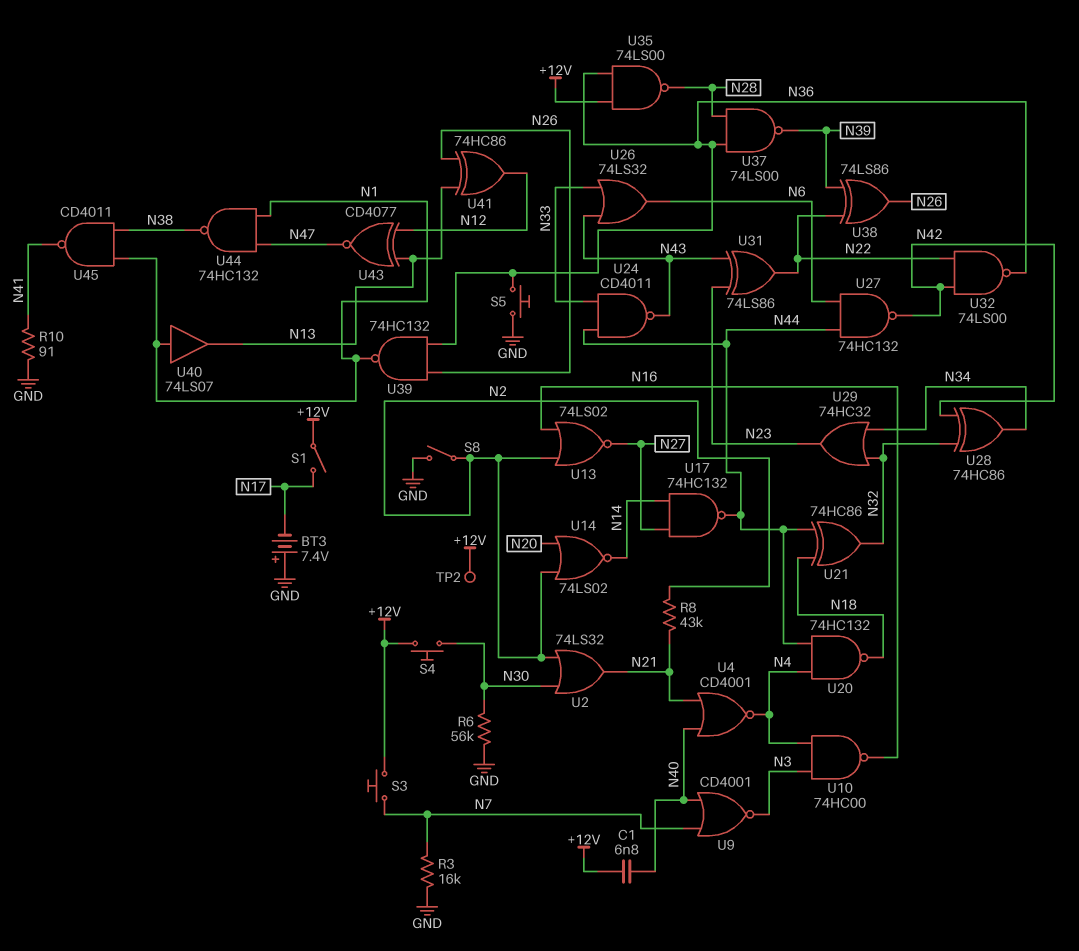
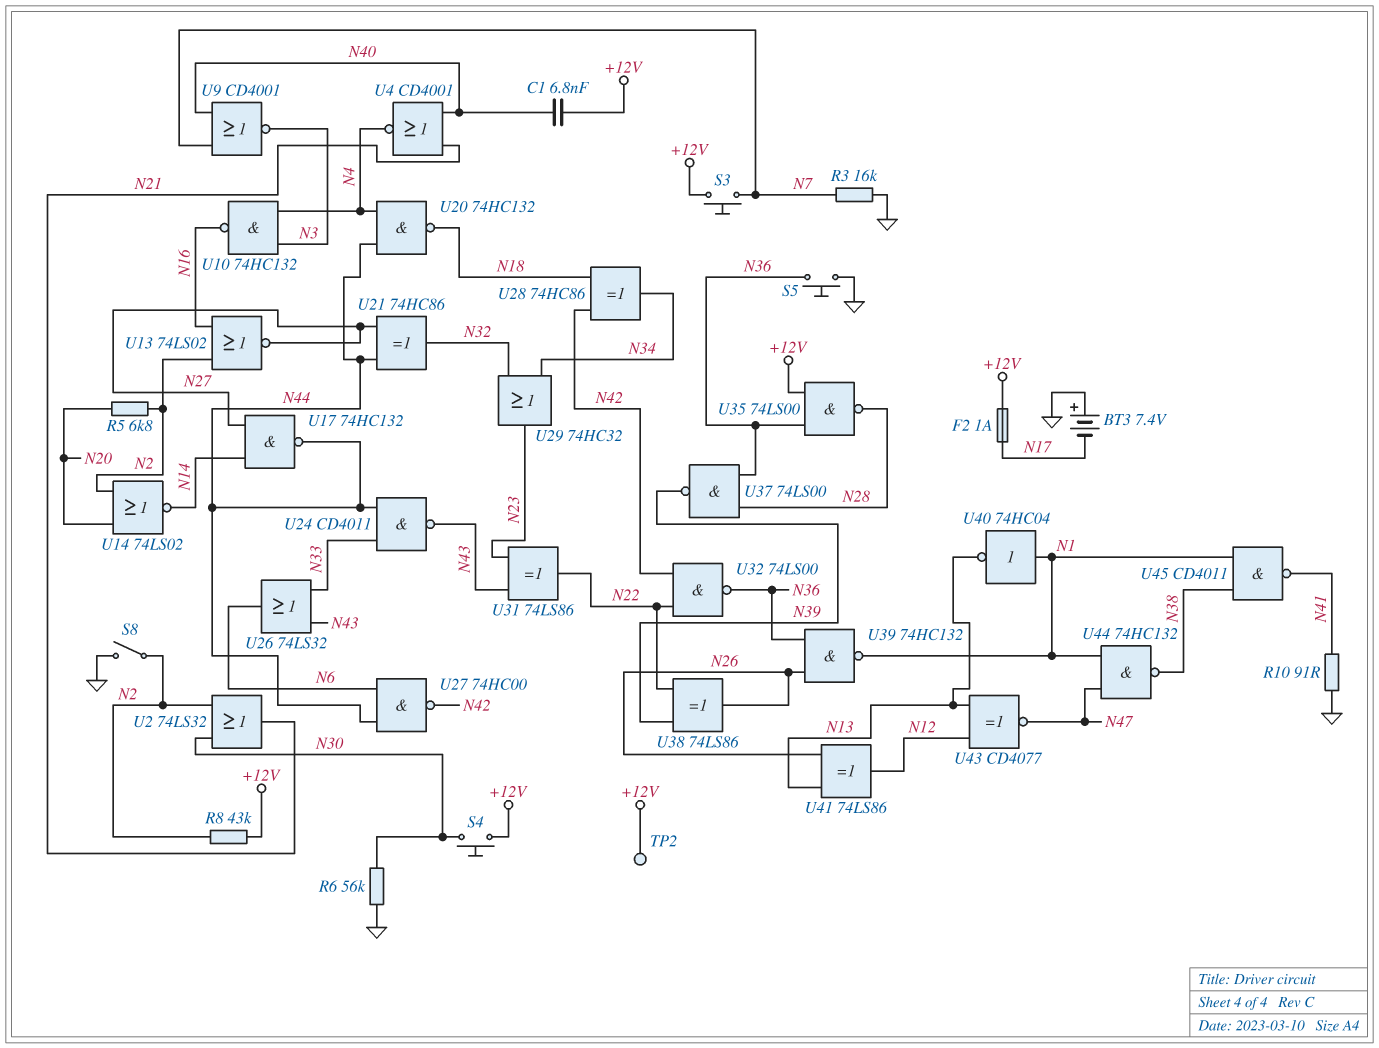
F2: none -> 1A (+12V, N17)
R5: none -> 6.8k (N2, N20)
R8: 43k (N2, N21) -> 43k (+12V, N2)
S1: switch (+12V, N17) -> none
U10: NAND 74HC00 (in N3, in N4, out N16) -> NAND 74HC132 (in N3, in N4, out N16)
U21: XOR 74HC86 (in N18, in N44, out N32) -> XOR 74HC86 (in N27, in N44, out N32)
U27: NAND 74HC132 (in N6, in N44, out N42) -> NAND 74HC00 (in N6, in N44, out N42)
U28: XOR 74HC86 (in N32, in N42, out N34) -> XOR 74HC86 (in N18, in N42, out N34)
U40: buffer 74LS07 (in N1, out N13) -> NOT 74HC04 (in N1, out N13)
U41: XOR 74HC86 (in N13, in N26, out N12) -> XOR 74LS86 (in N13, in N26, out N12)

